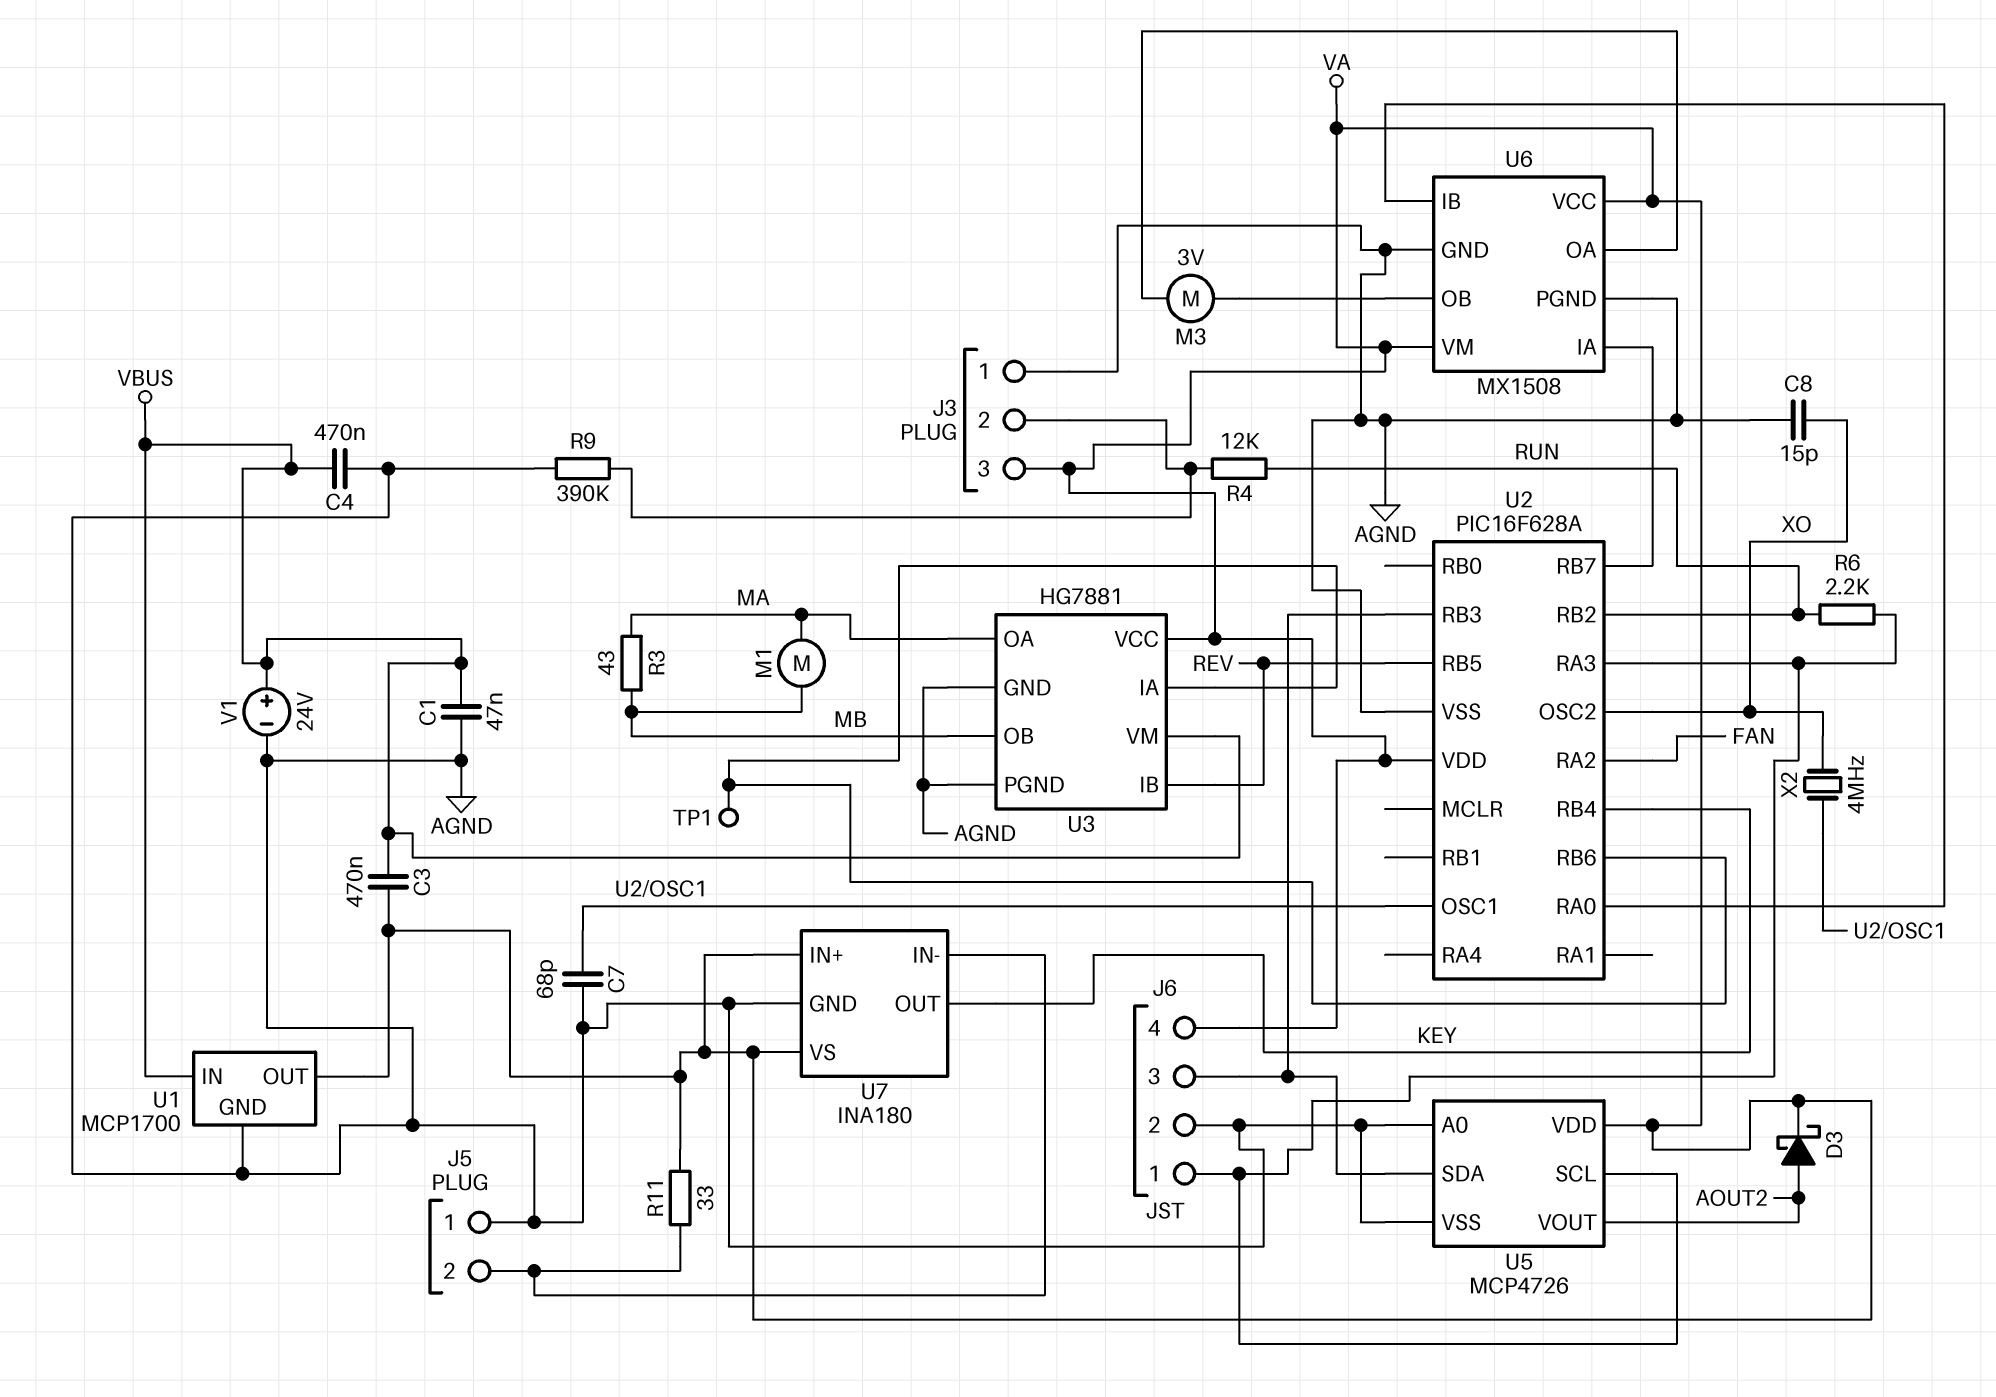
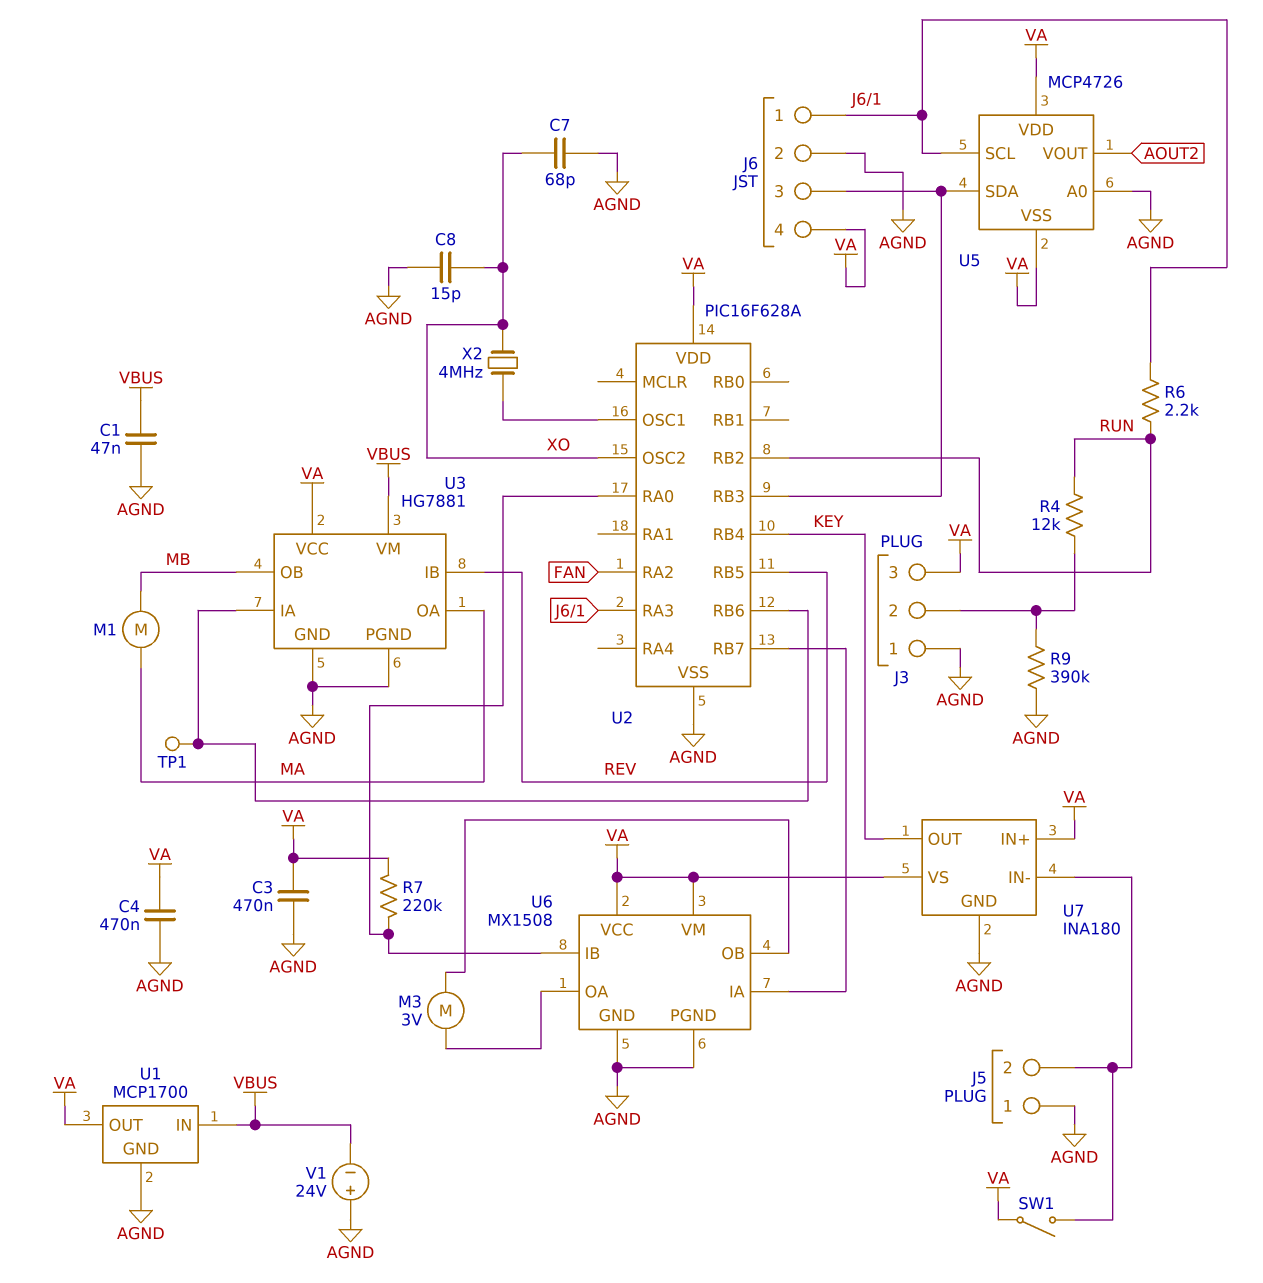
C3: 470nF (VA, VBUS) -> 470nF (AGND, VA)
C4: 470nF (AGND, VBUS) -> 470nF (AGND, VA)
C7: 68pF (AGND, U2/OSC1) -> 68pF (AGND, XO)
D3: schottky (A AOUT2, K VA) -> none
R3: 43 (MA, MB) -> none
R7: none -> 220k (U2/RA0, VA)
R11: 33 (J5/2, VA) -> none
SW1: none -> switch (J5/2, VA)
U5 pin VSS: AGND -> VA
V1: 24V (plus VBUS, minus AGND) -> 24V (plus AGND, minus VBUS)

